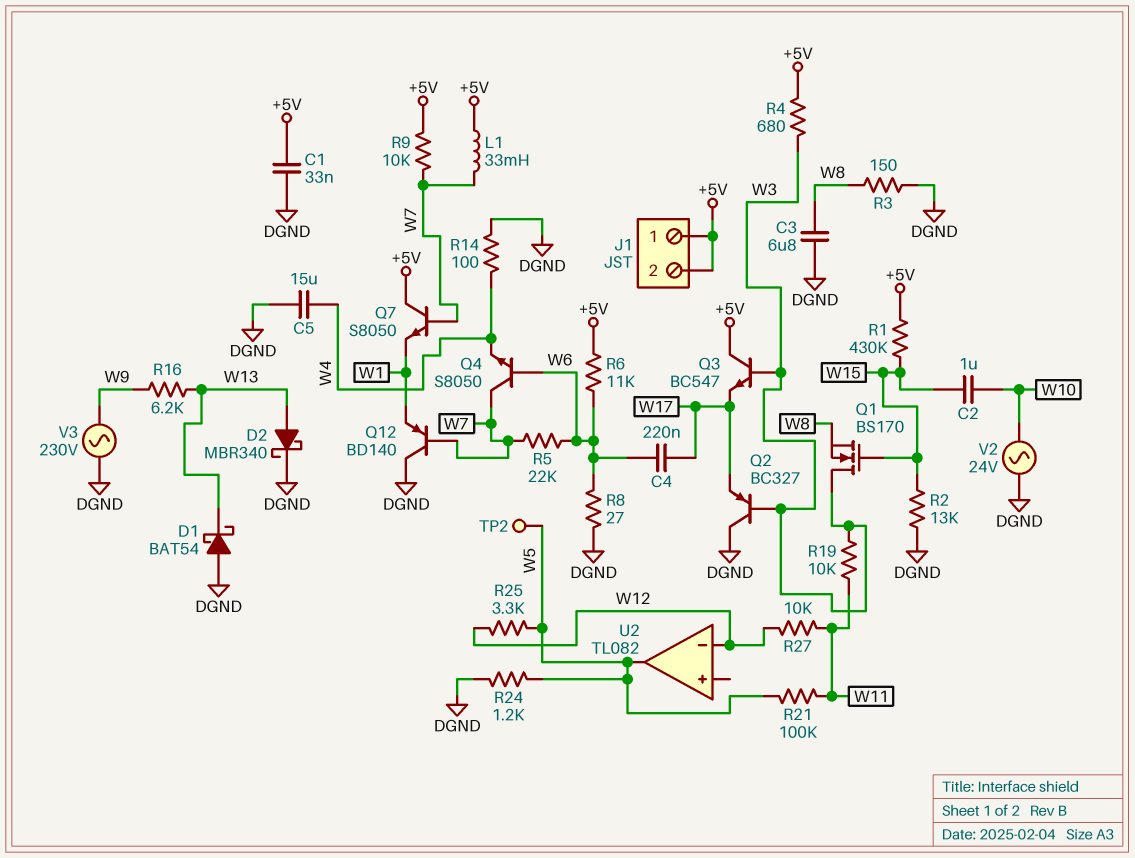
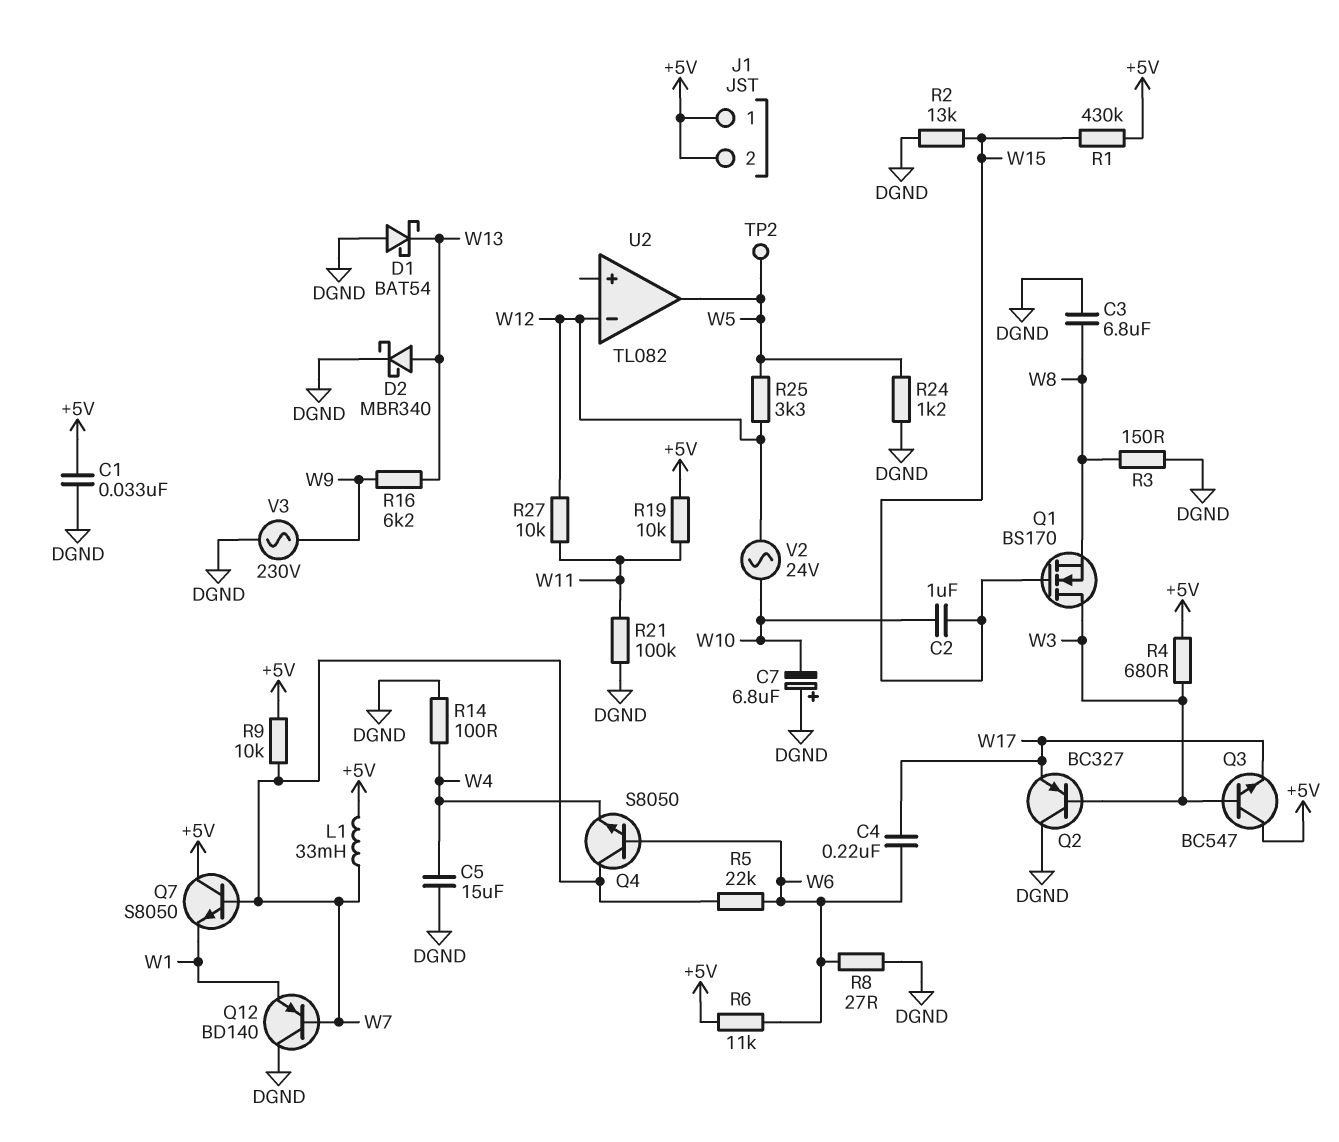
C7: none -> 6.8uF (plus DGND, minus W10)
R19: 10k (W3, W11) -> 10k (+5V, W11)
R21: 100k (W5, W11) -> 100k (DGND, W11)
V2: AC 24V (DGND, W10) -> AC 24V (W10, W12)

